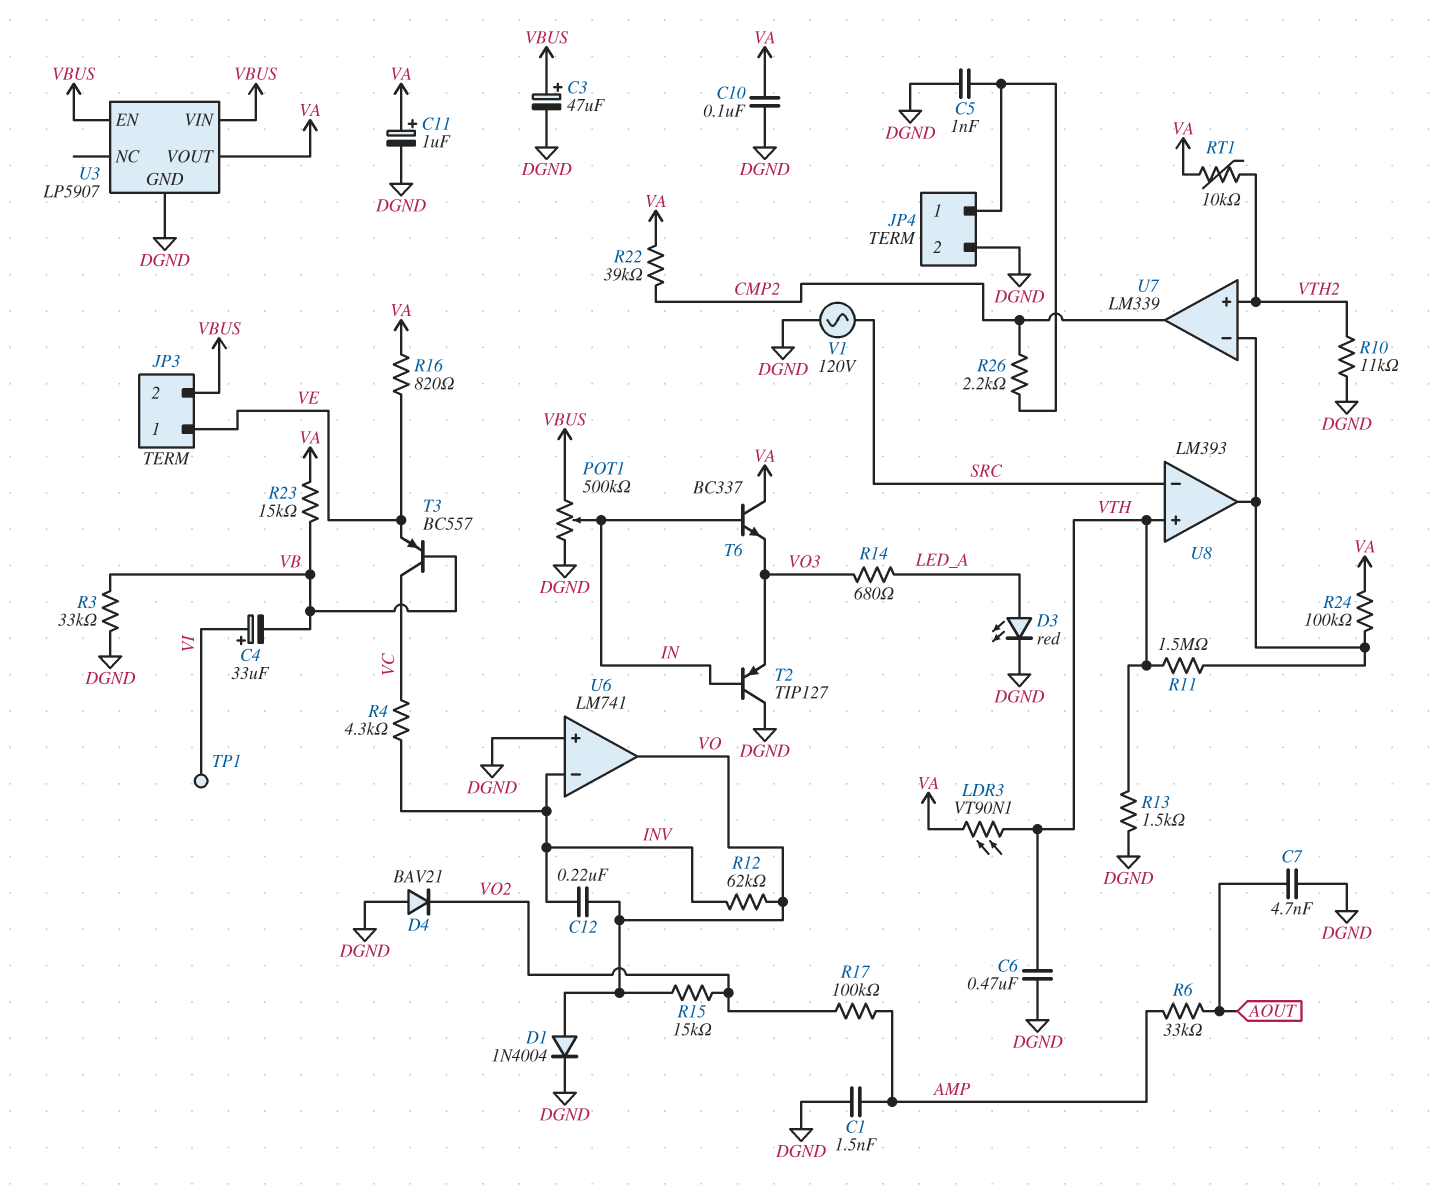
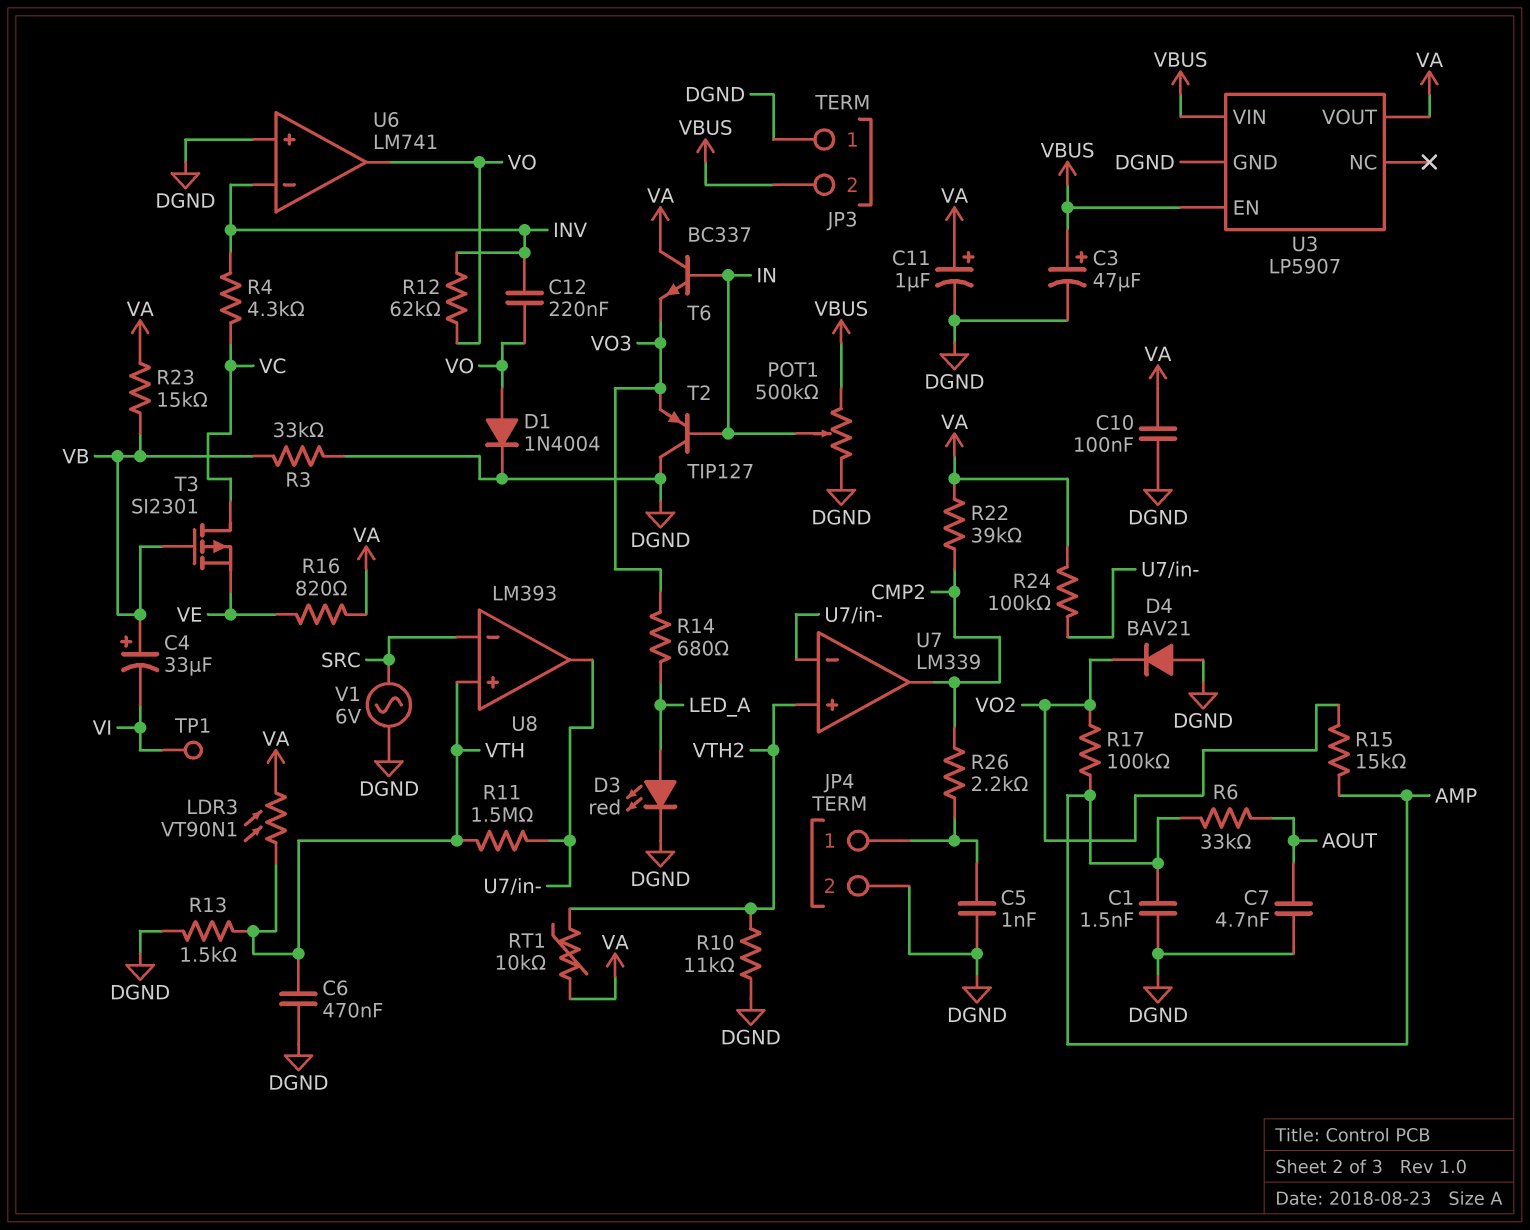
C4: 33uF (plus VI, minus VB) -> 33uF (plus VB, minus VI)
JP3 pin 1: VE -> DGND
R15: 15k (VO, VO2) -> 15k (AMP, VO2)
T3: PNP BC557 (B VB, C VC, E VE) -> PMOS SI2301 (G VB, D VC, S VE)
V1: AC 120V (DGND, SRC) -> AC 6V (DGND, SRC)

